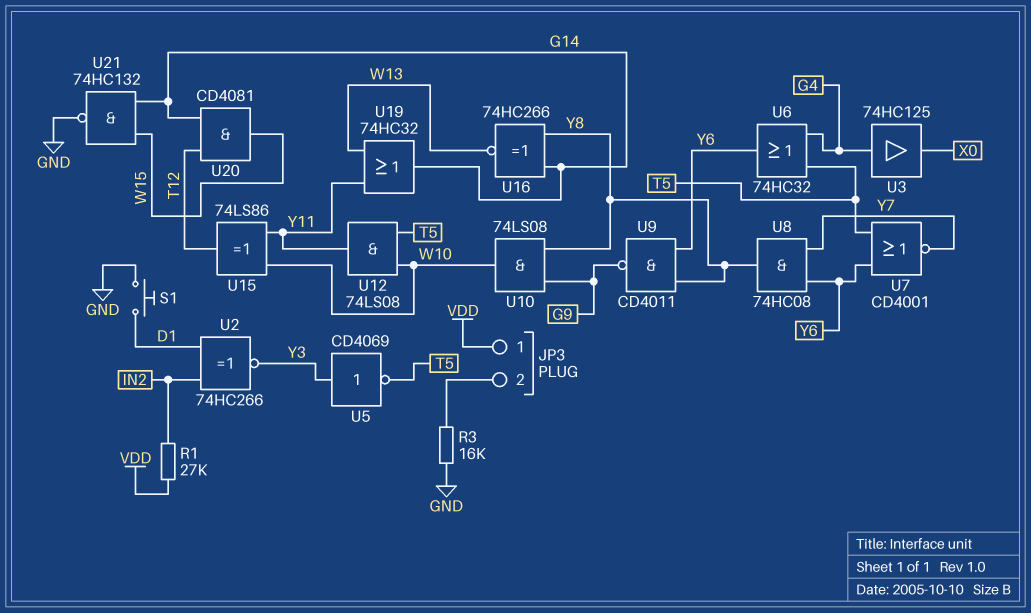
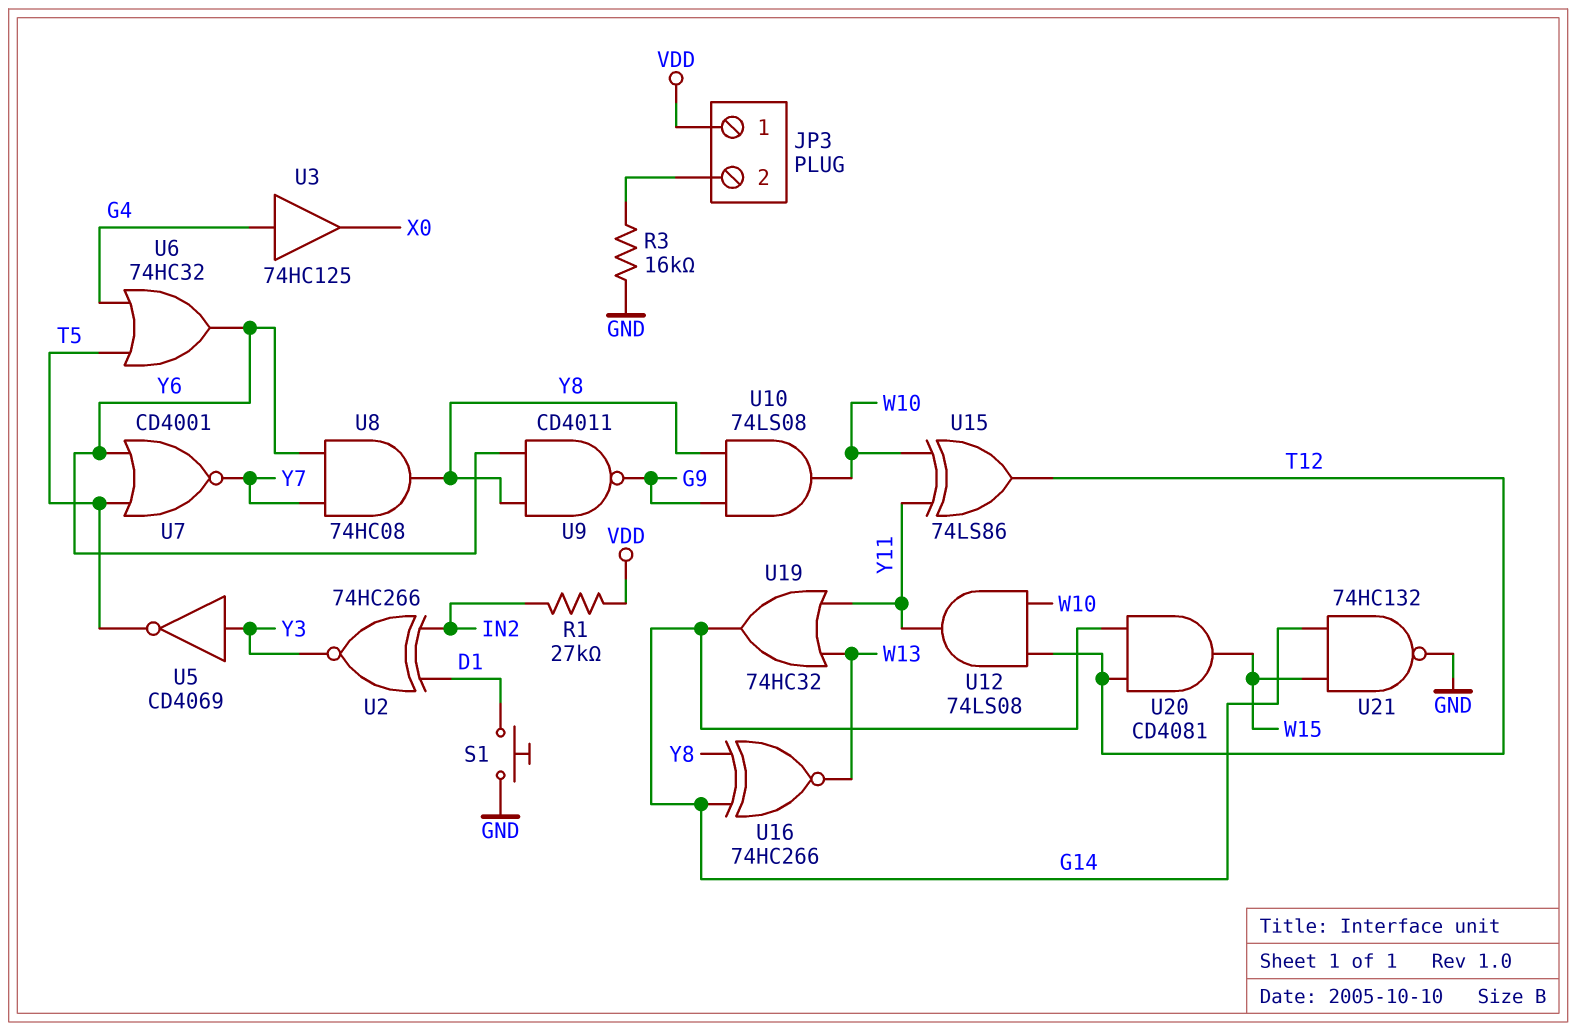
U12: AND 74LS08 (in T5, in W10, out Y11) -> AND 74LS08 (in T12, in W10, out Y11)

